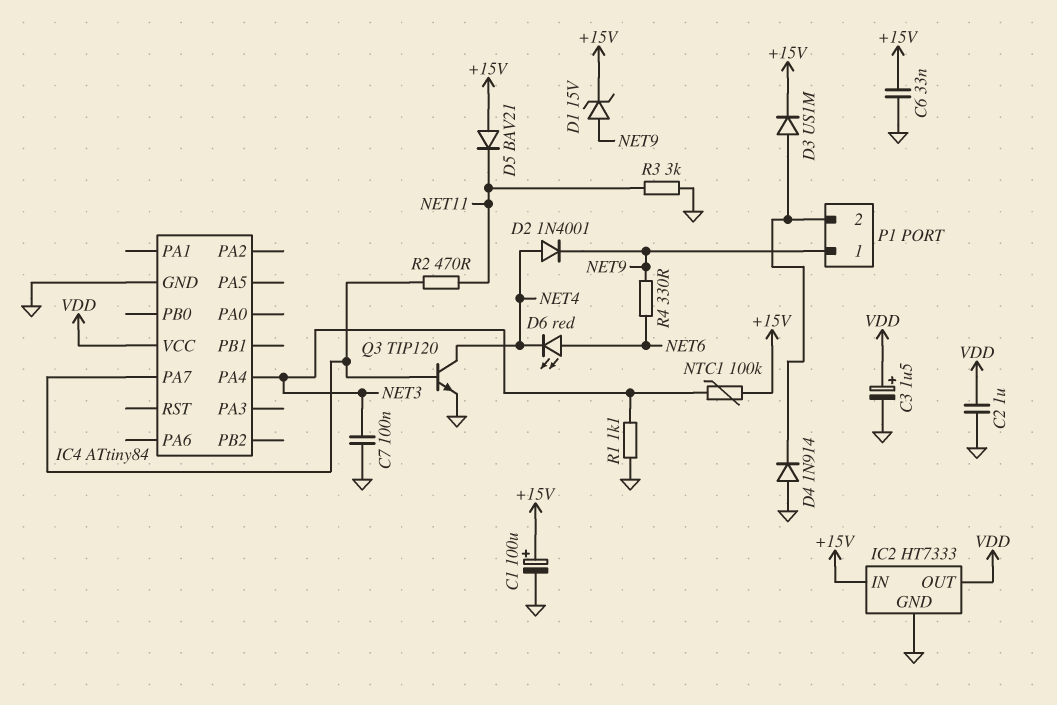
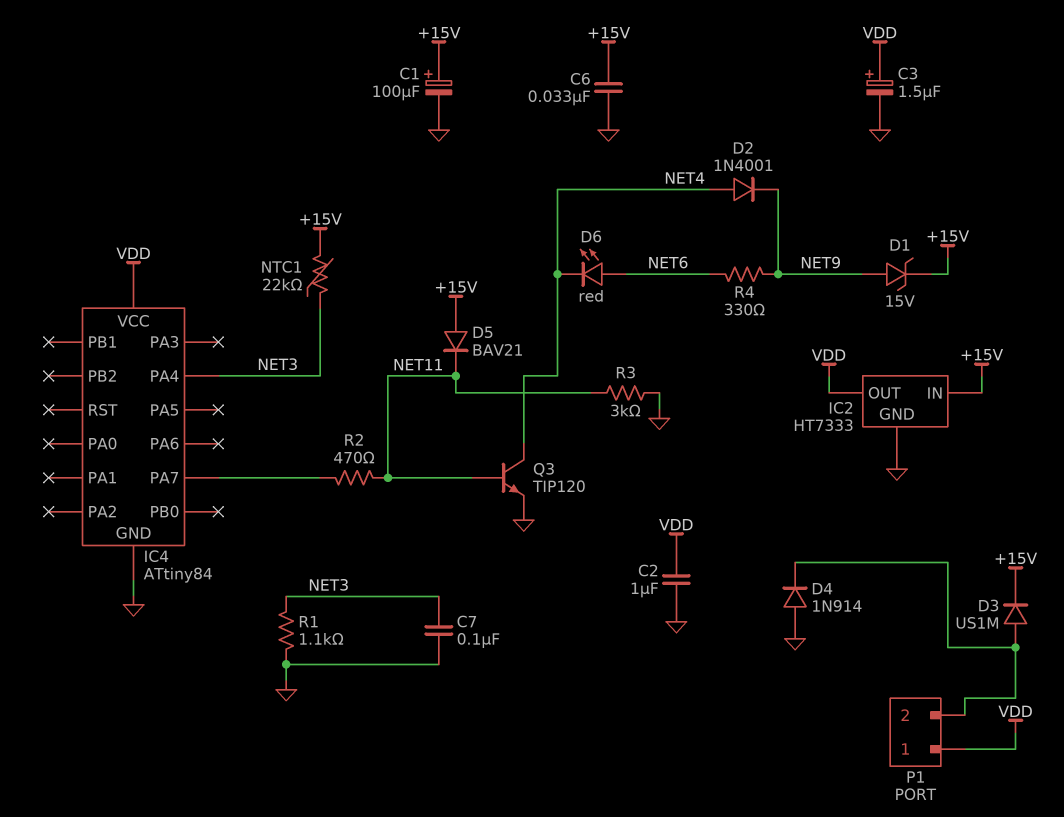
NTC1: 100k (+15V, NET3) -> 22k (+15V, NET3)
P1 pin 1: NET9 -> VDD
Q3: NPN TIP120 (B IC4/PA7, C NET4, E GND) -> NPN TIP120 (B NET11, C NET4, E GND)

